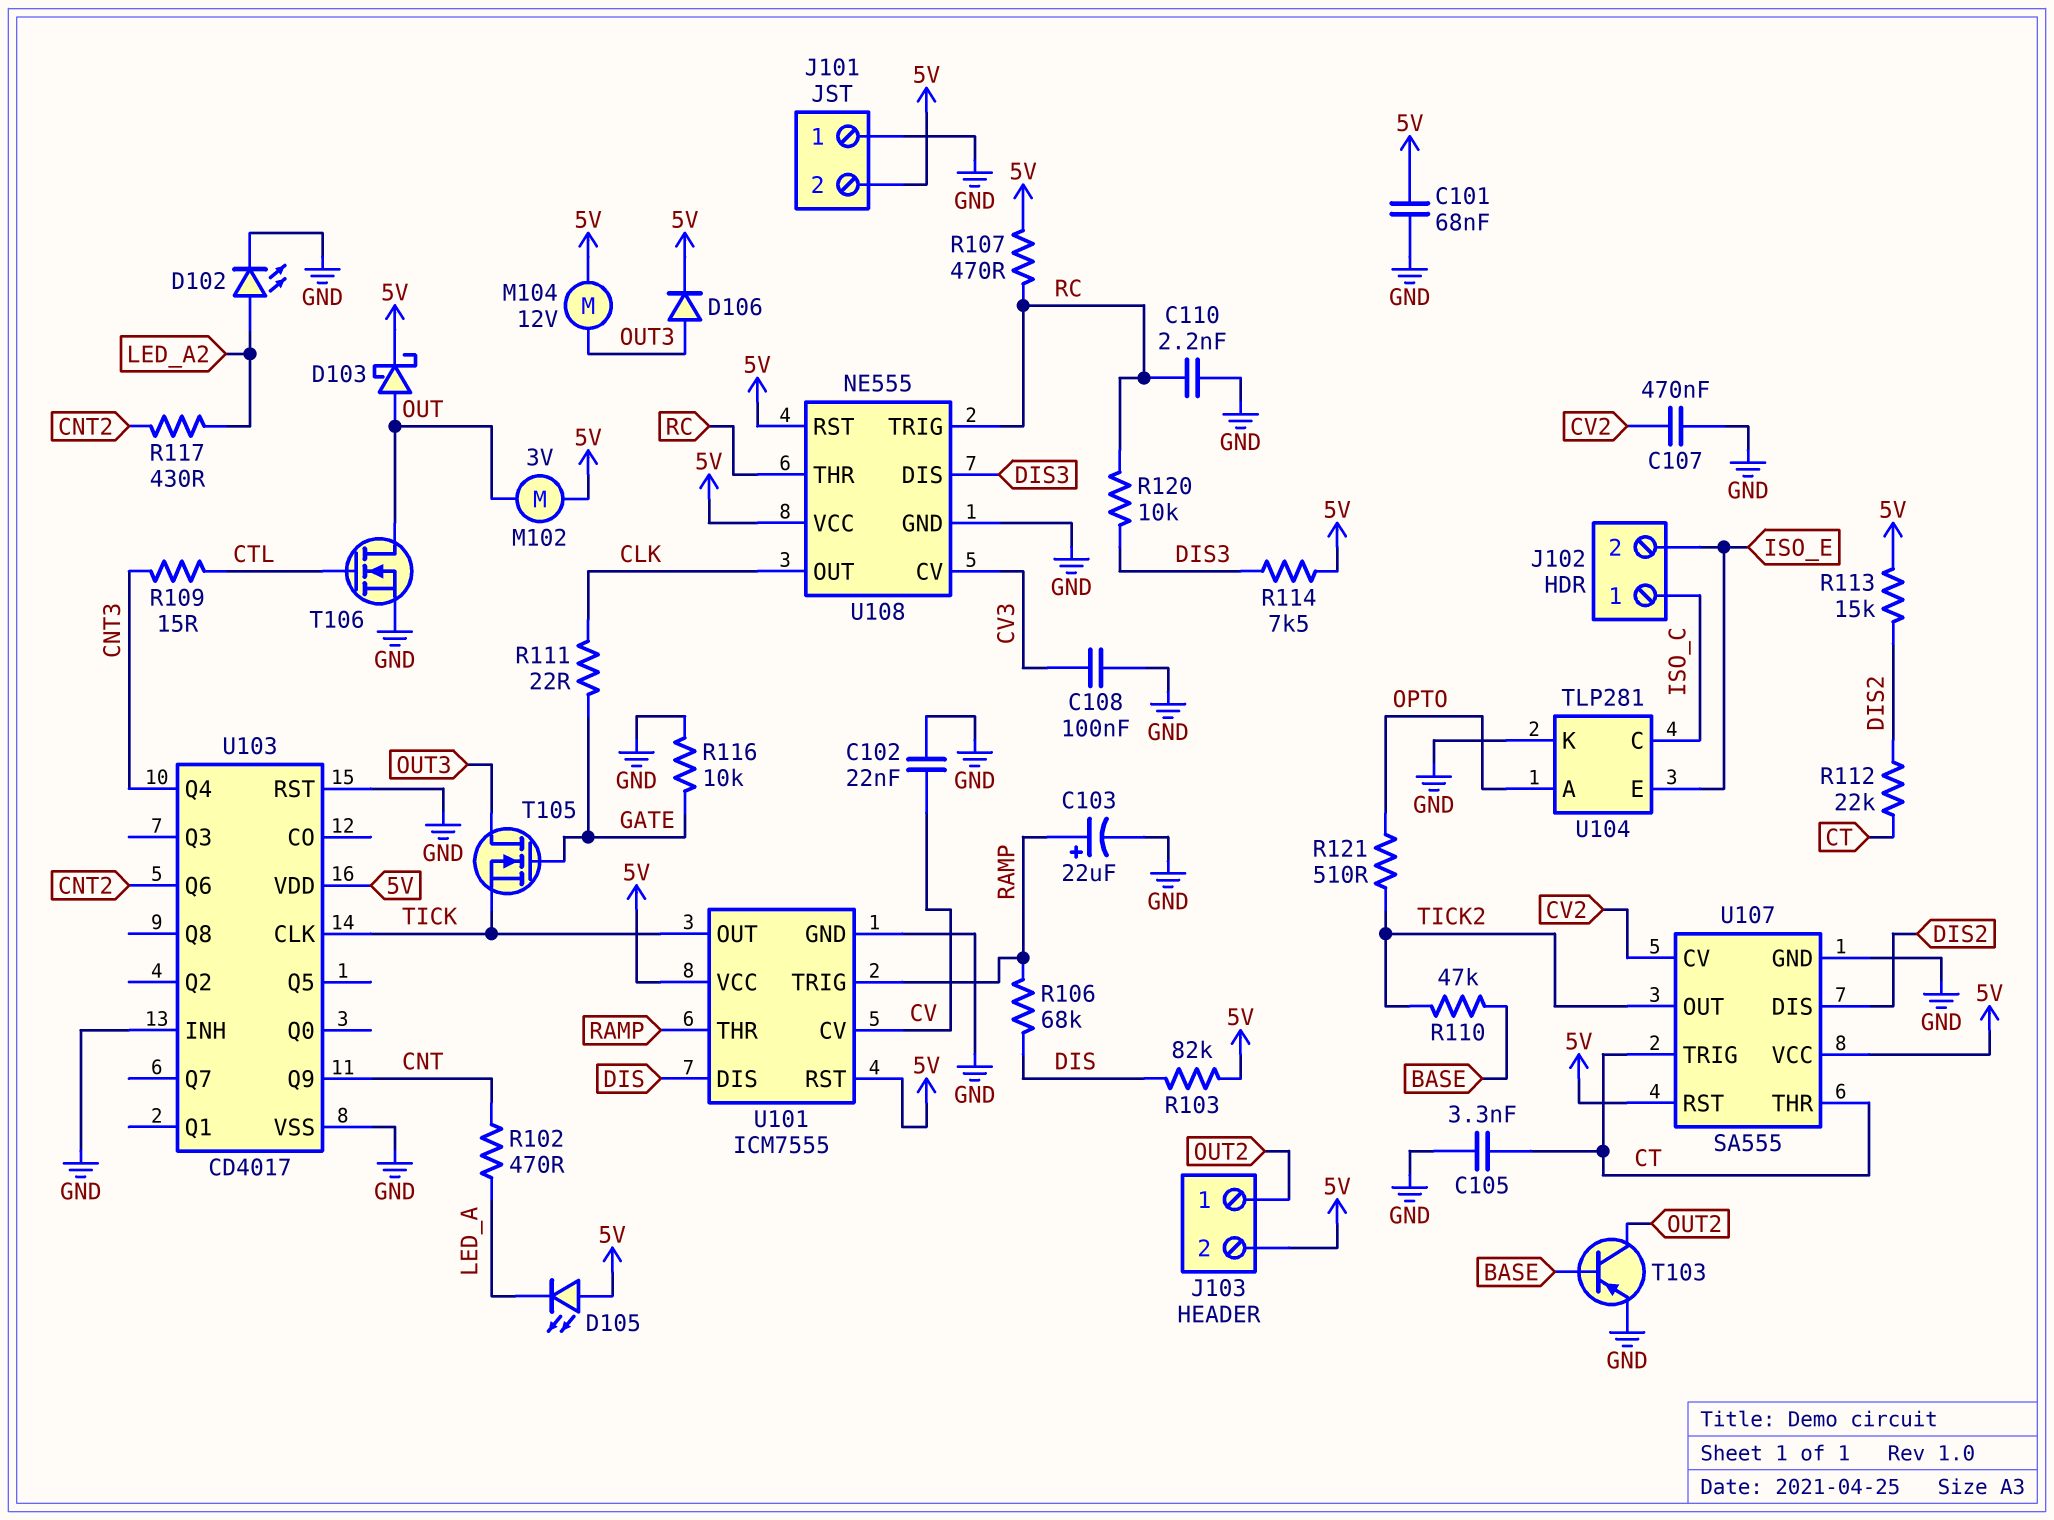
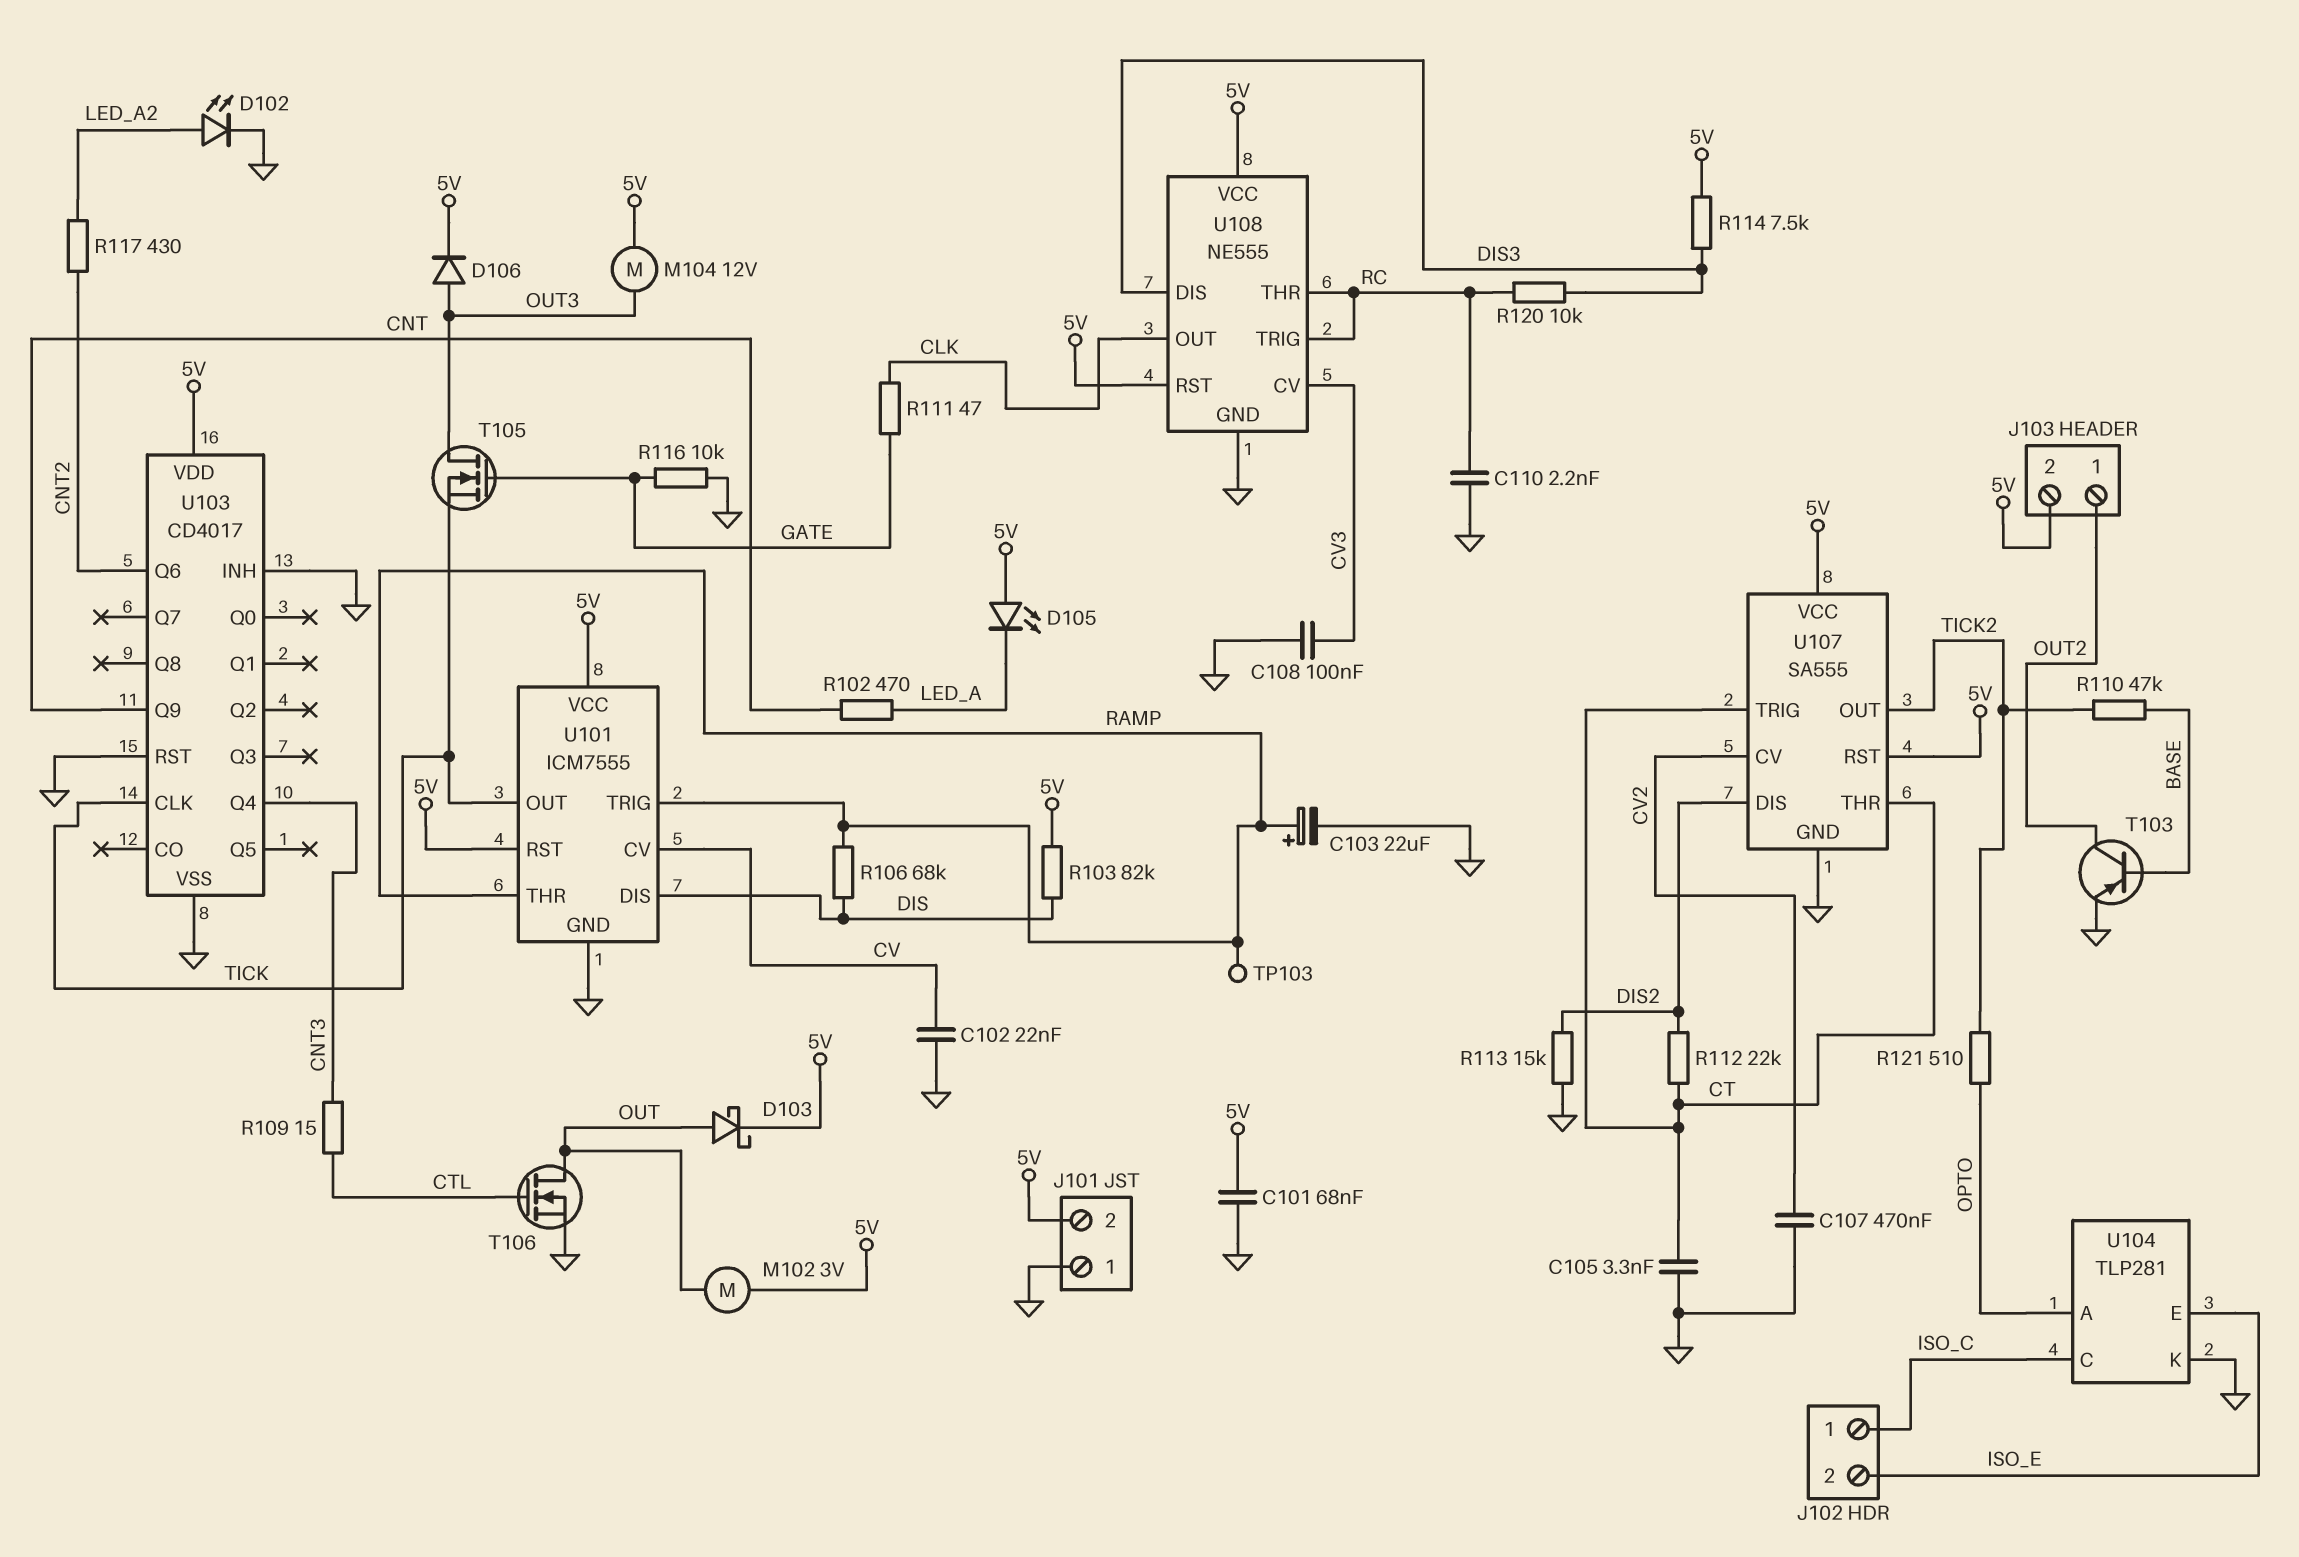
R107: 470 (5V, RC) -> none
R111: 22 (CLK, GATE) -> 47 (CLK, GATE)
R113: 15k (5V, DIS2) -> 15k (DIS2, GND)
TP103: none -> test point (RAMP)

